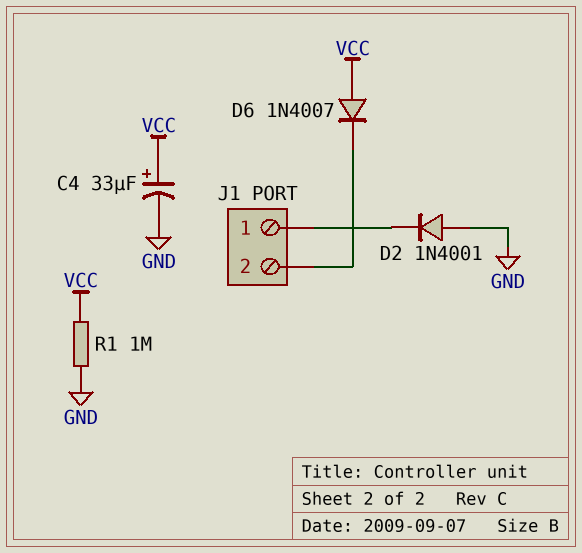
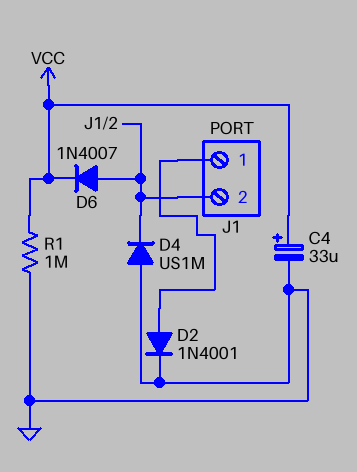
D2: diode 1N4001 (A GND, K J1/1) -> diode 1N4001 (A J1/1, K GND)
D4: none -> diode US1M (A GND, K J1/2)
D6: diode 1N4007 (A VCC, K J1/2) -> diode 1N4007 (A J1/2, K VCC)

